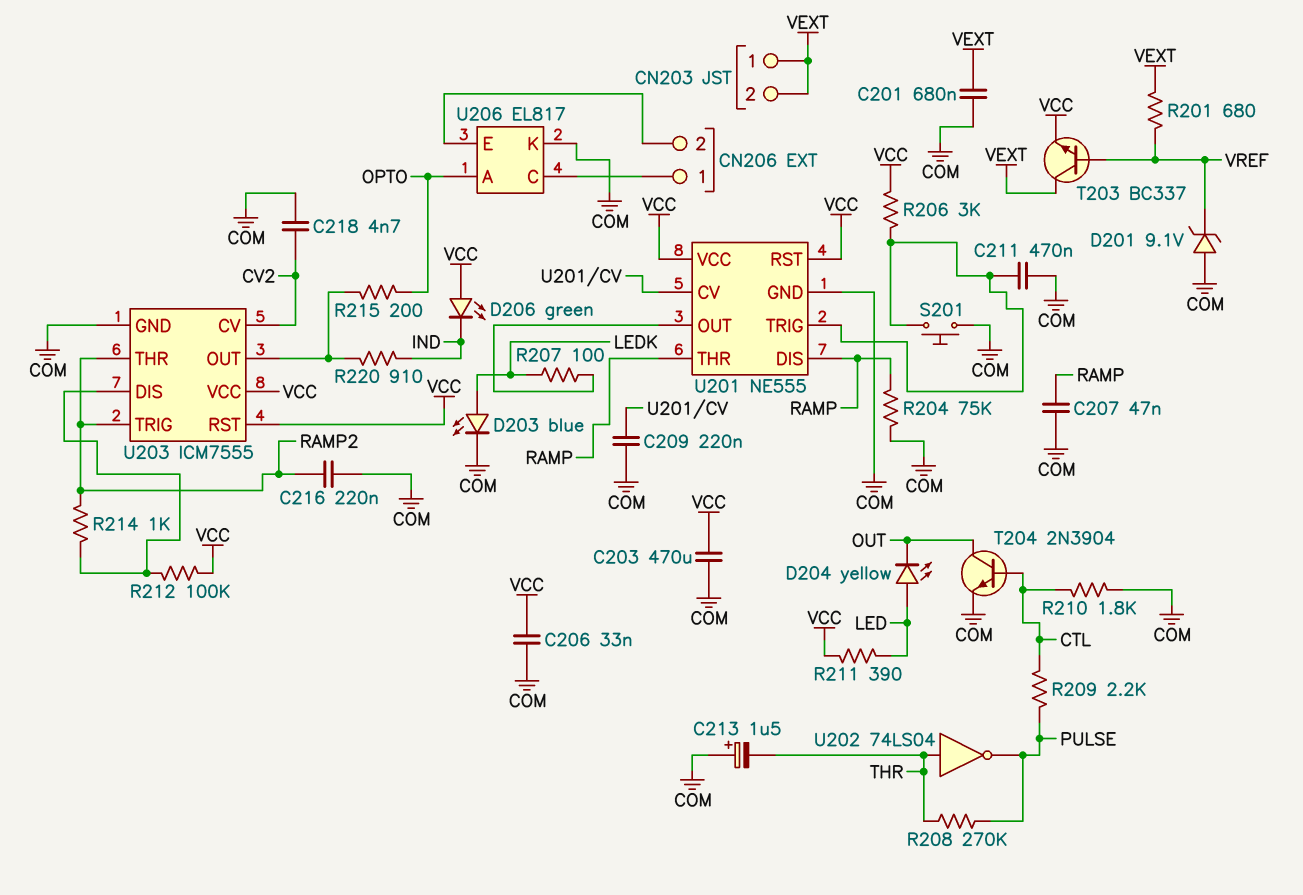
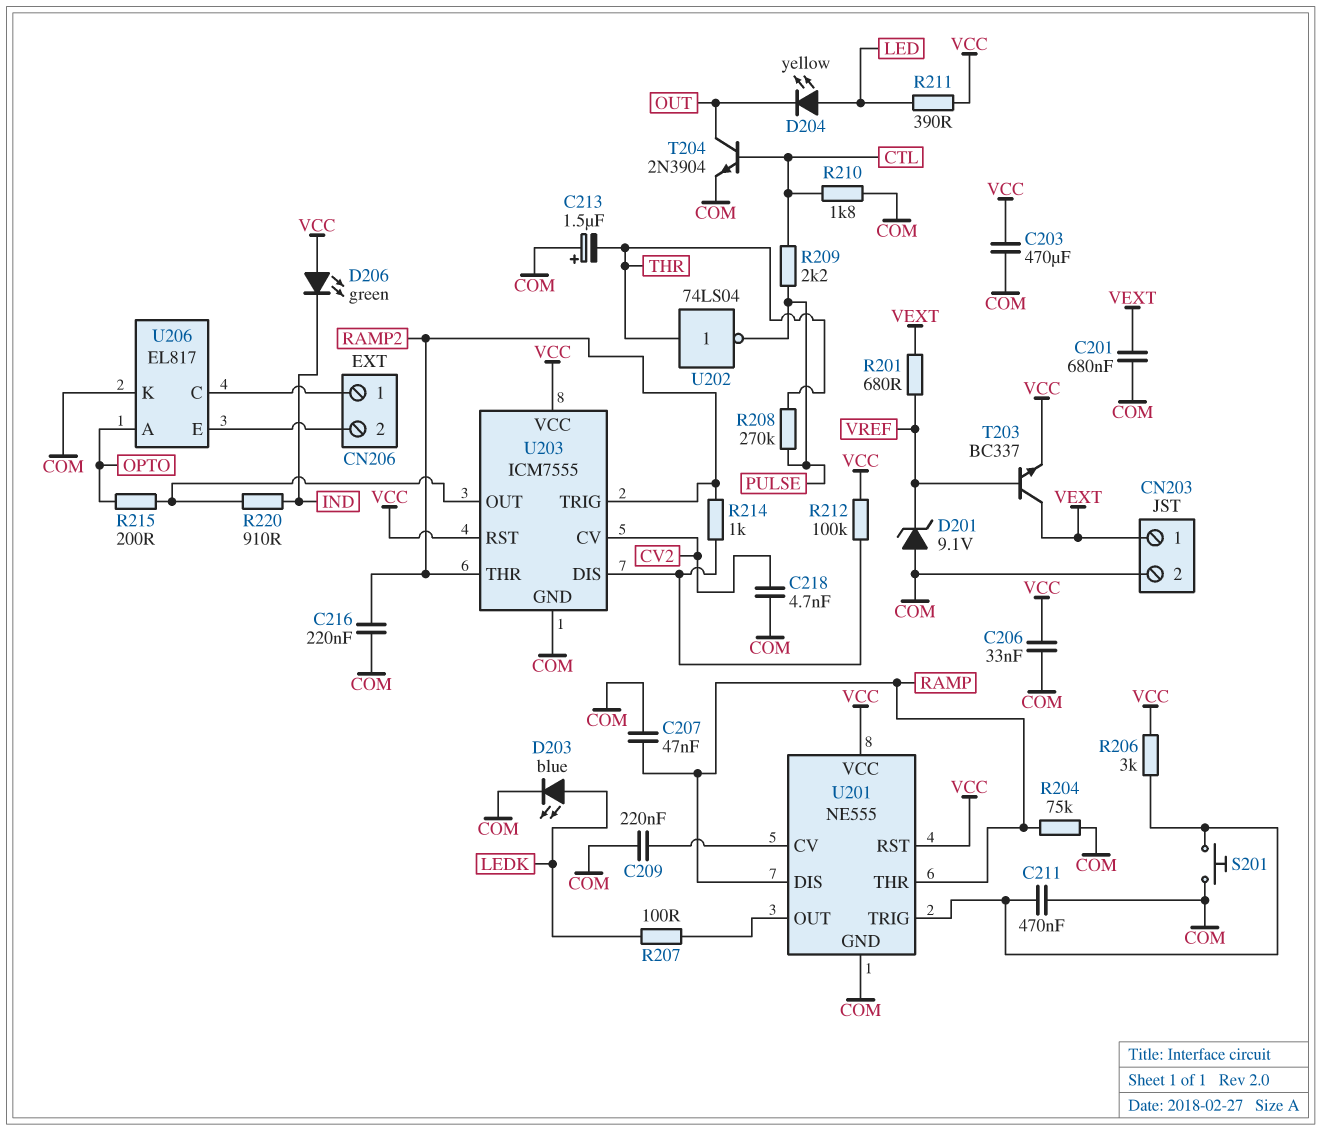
CN203 pin 2: VEXT -> COM

